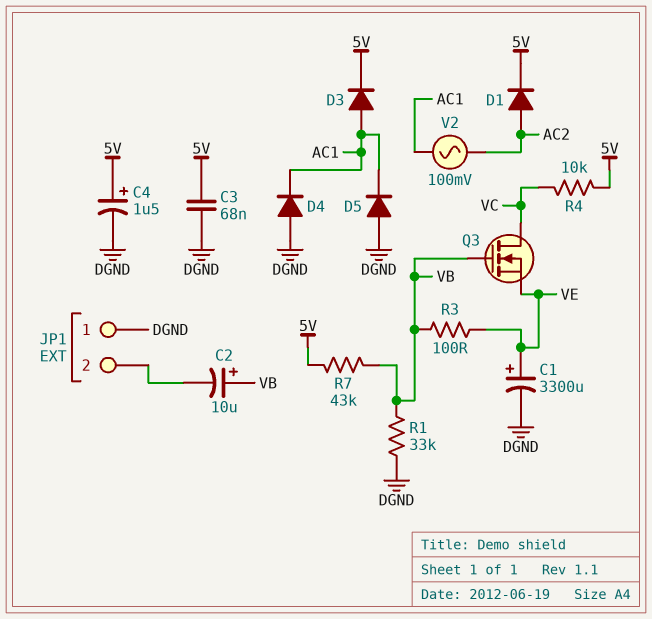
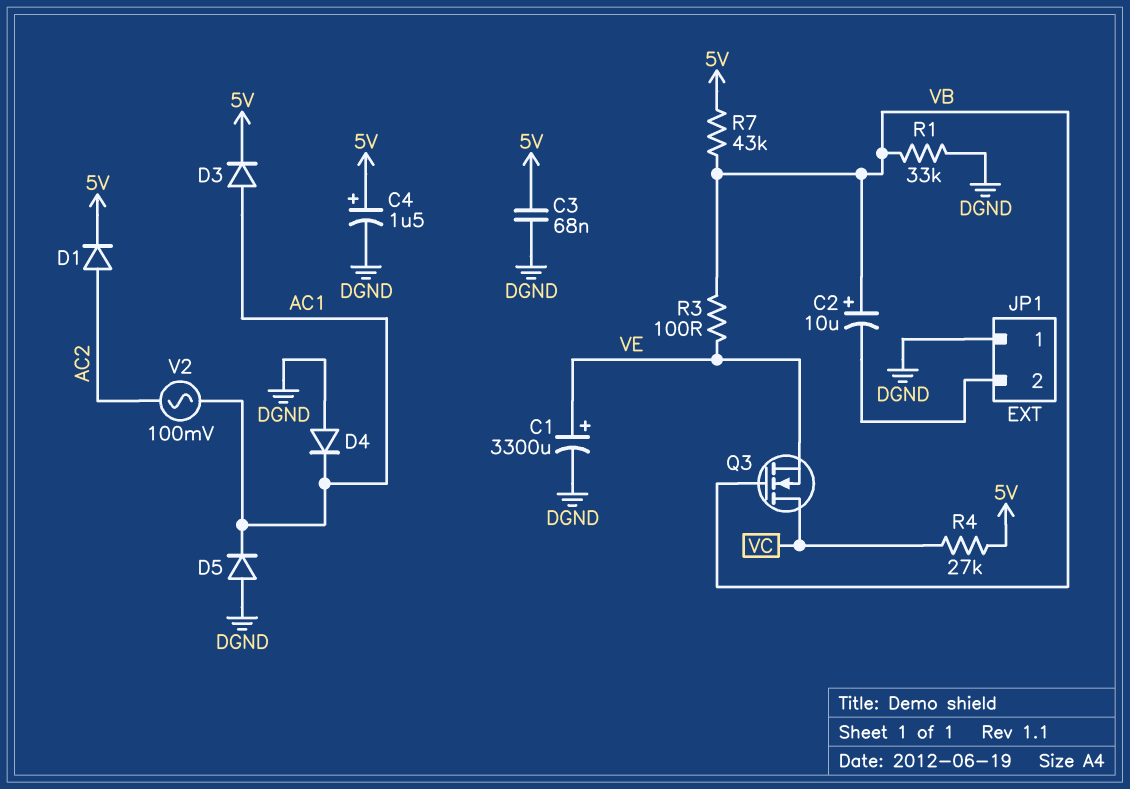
R4: 10k (5V, VC) -> 27k (5V, VC)

